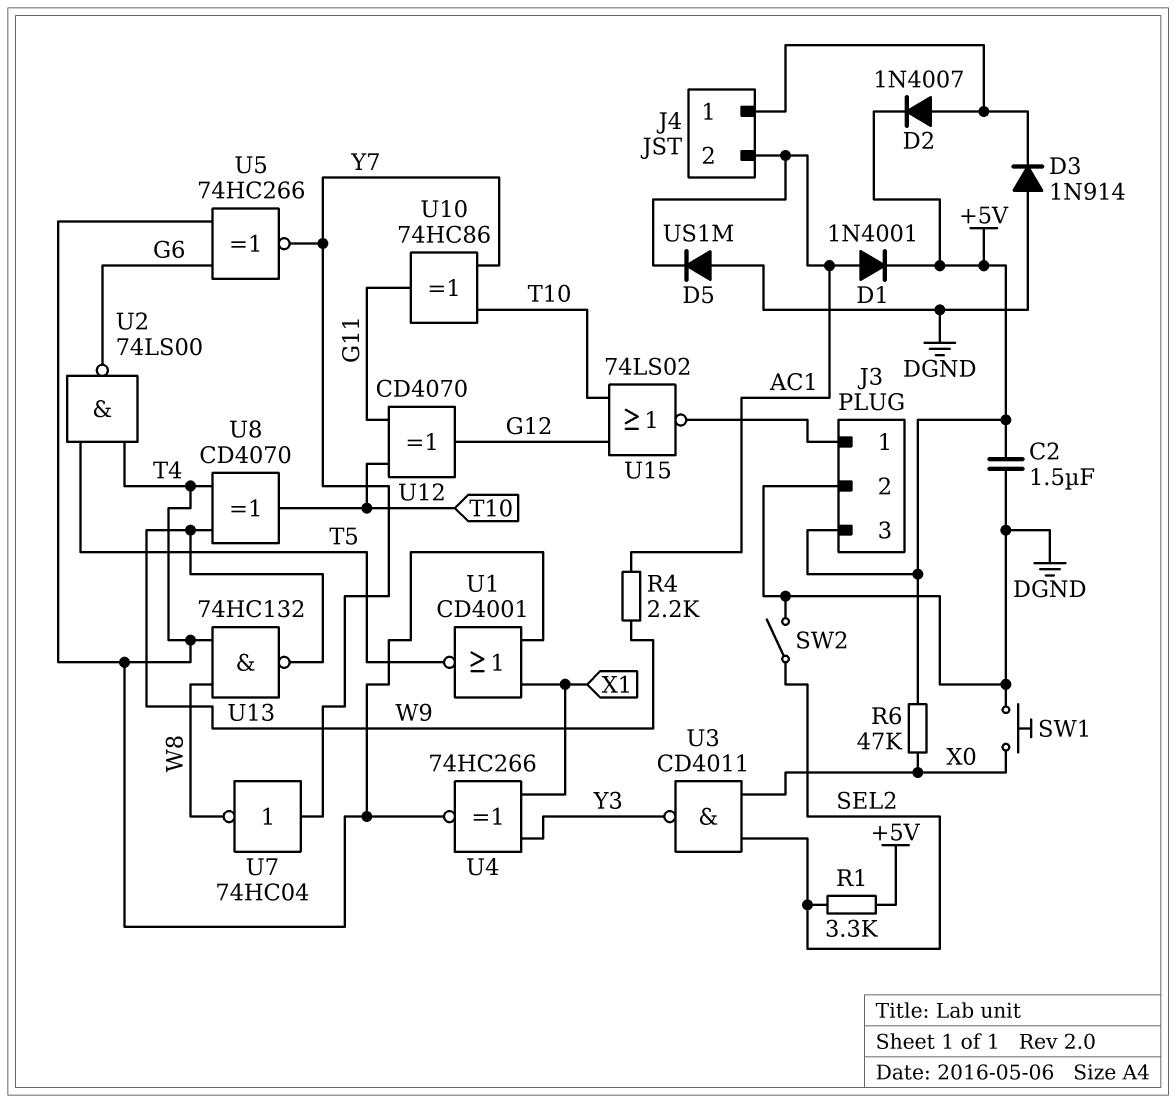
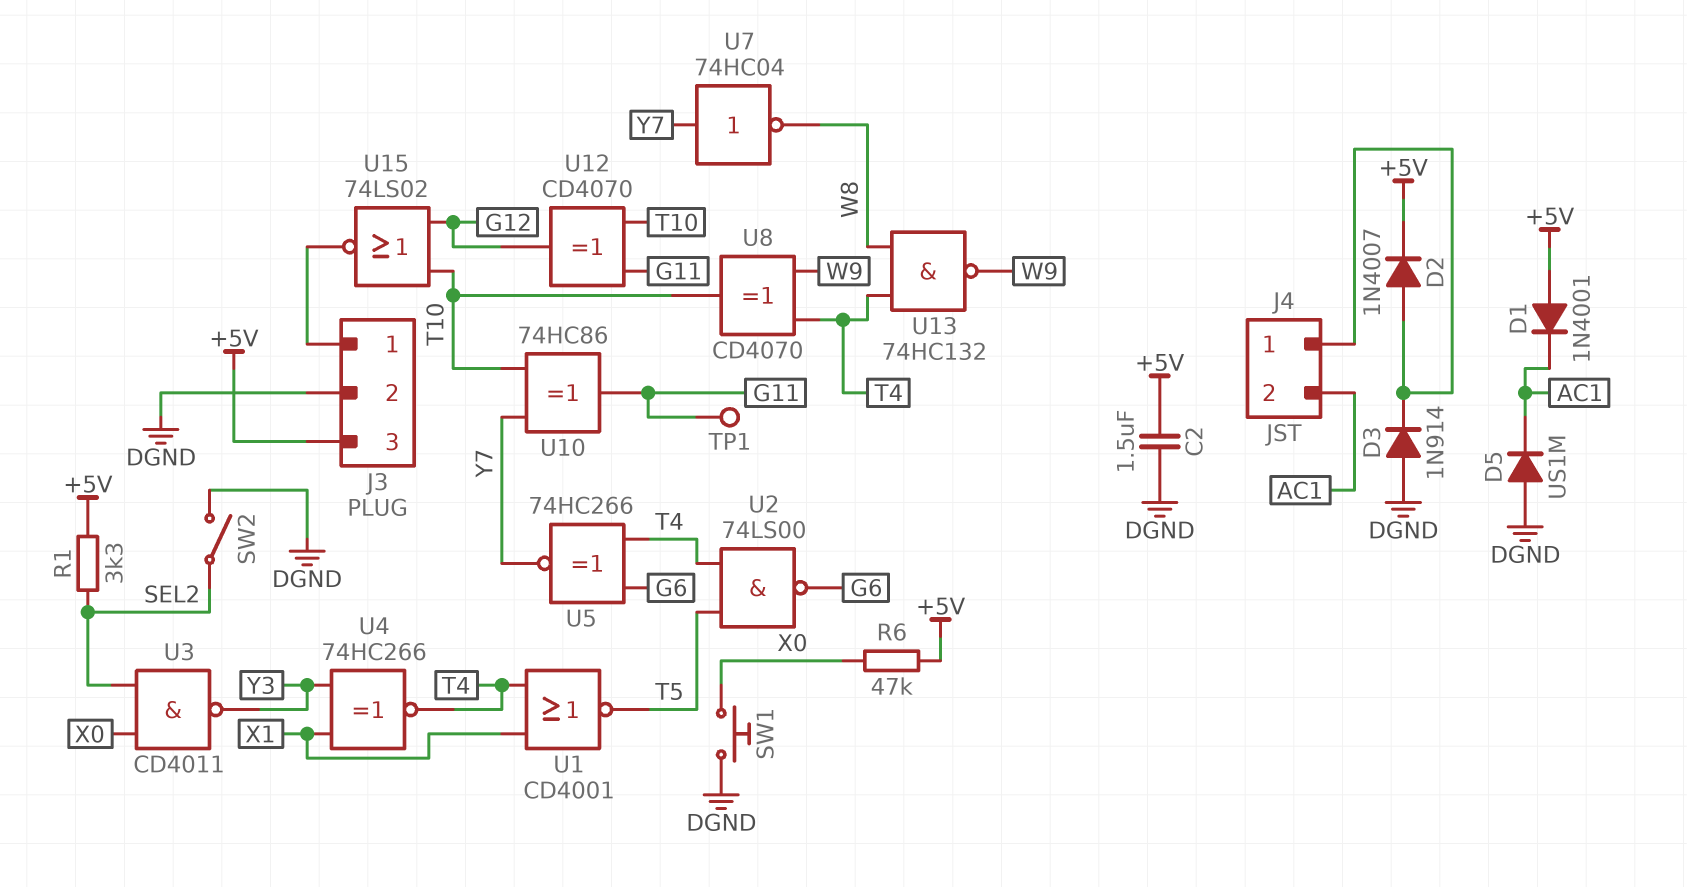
D1: diode 1N4001 (A AC1, K +5V) -> diode 1N4001 (A +5V, K AC1)
R4: 2.2k (AC1, W9) -> none
TP1: none -> test point (G11)

